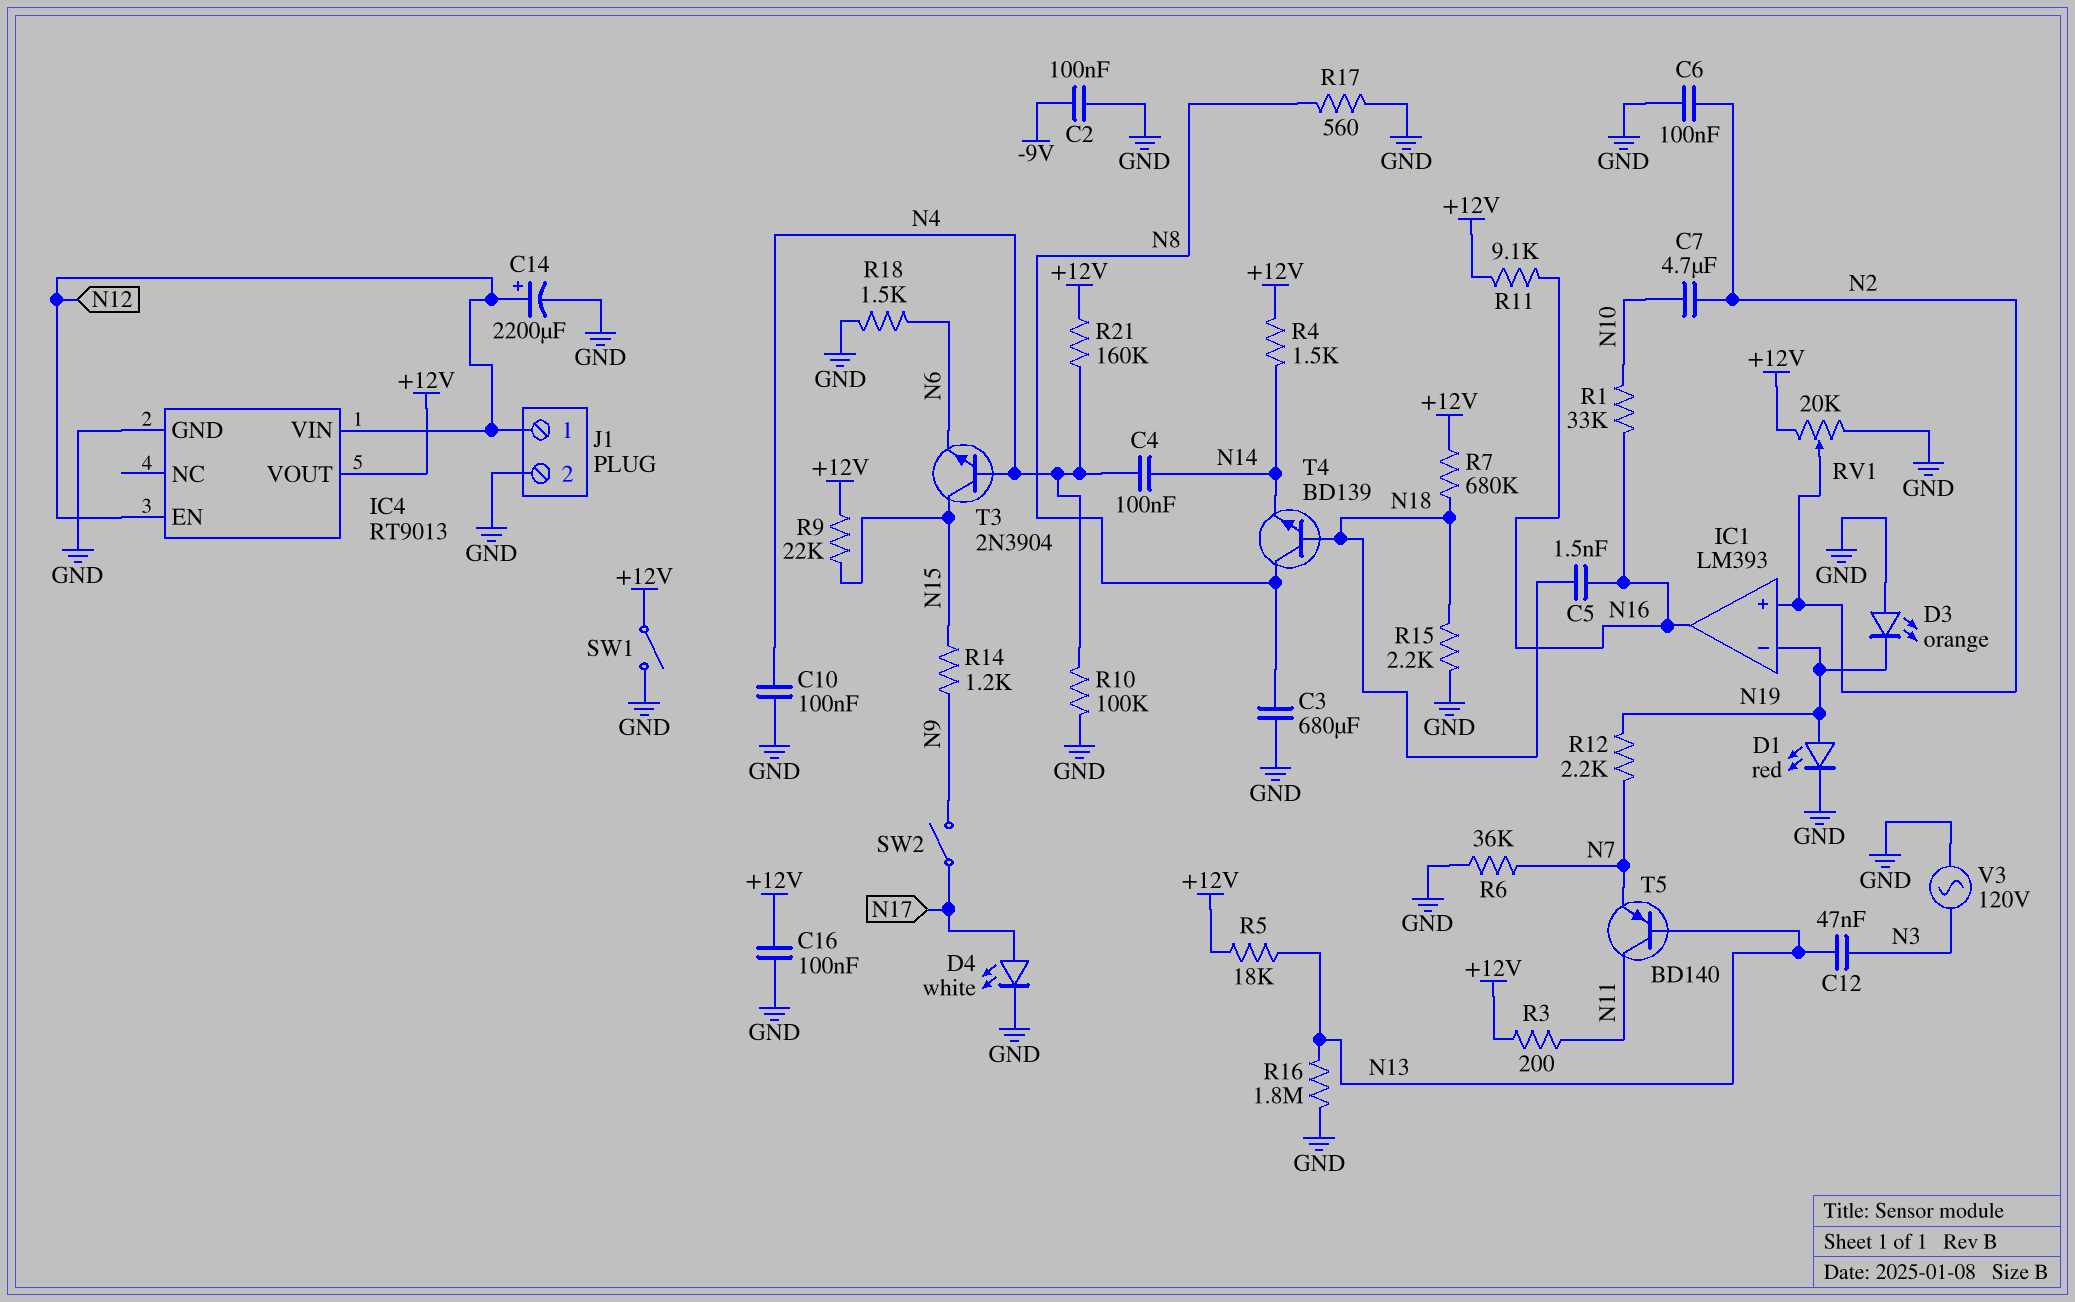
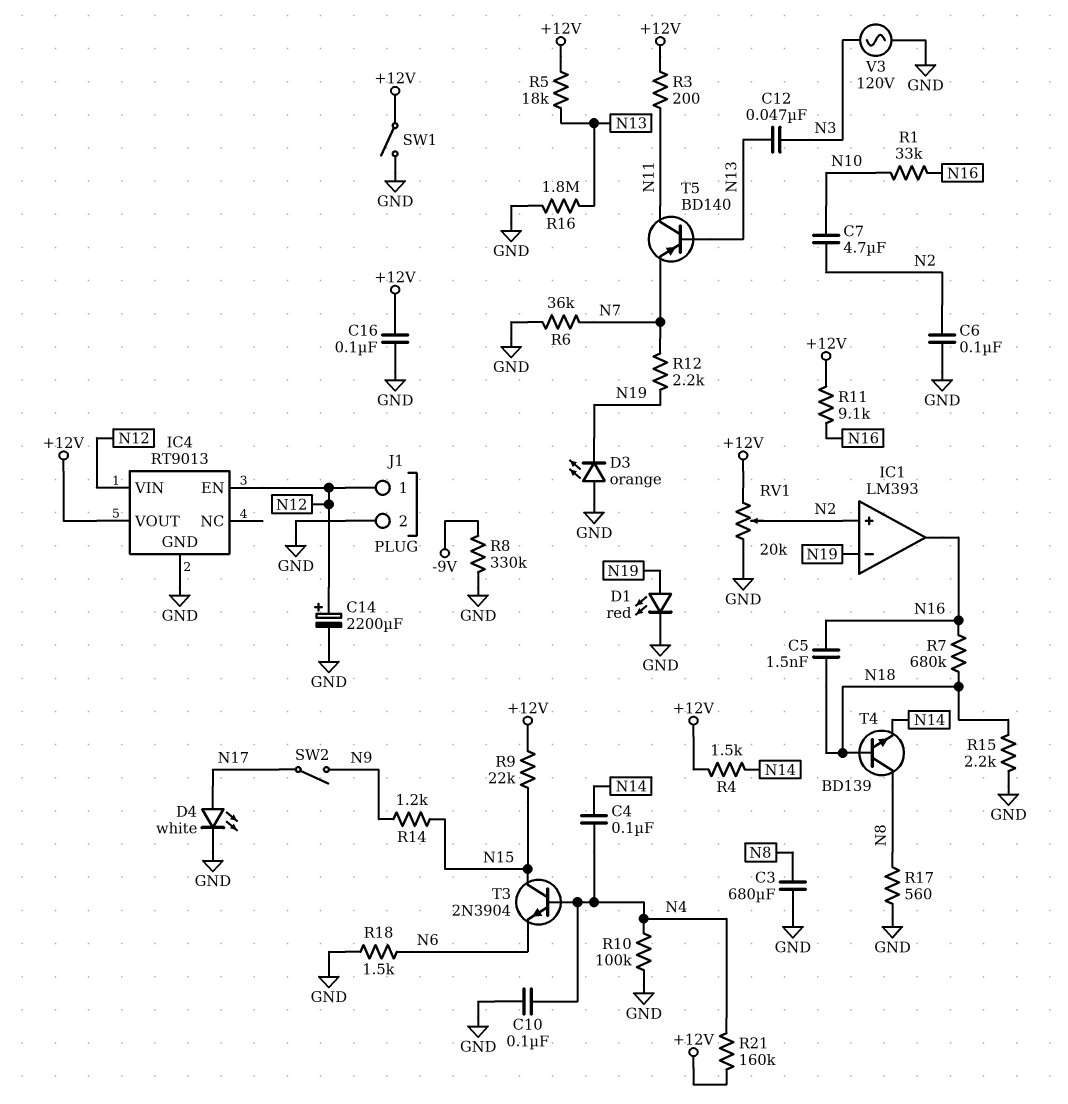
C2: 100nF (-9V, GND) -> none
R7: 680k (+12V, N18) -> 680k (N16, N18)
R8: none -> 330k (-9V, GND)

